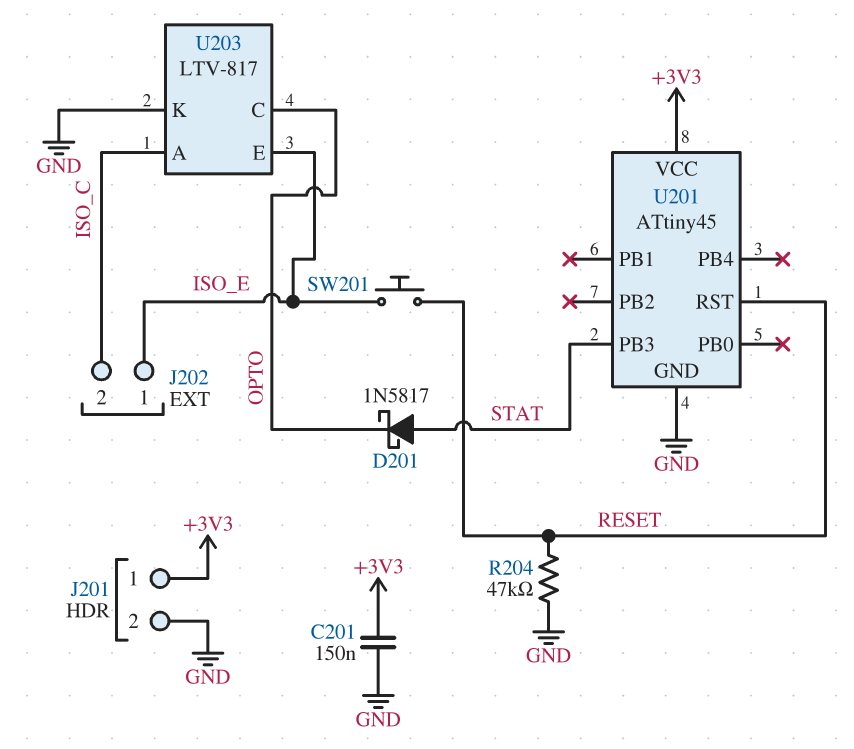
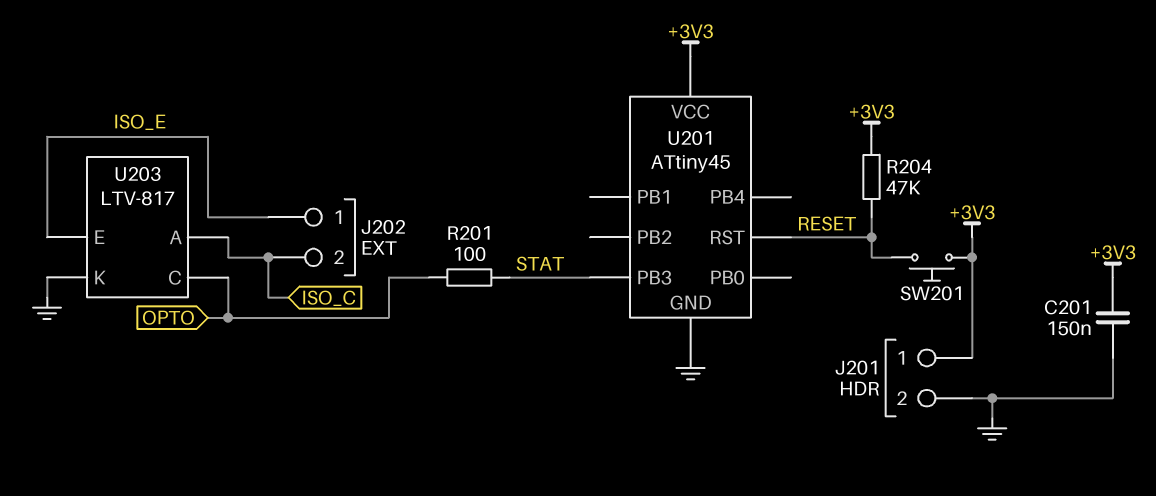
D201: schottky 1N5817 (A STAT, K OPTO) -> none
R201: none -> 100 (OPTO, STAT)
R204: 47k (GND, RESET) -> 47k (+3V3, RESET)
SW201: button (ISO_E, RESET) -> button (+3V3, RESET)

